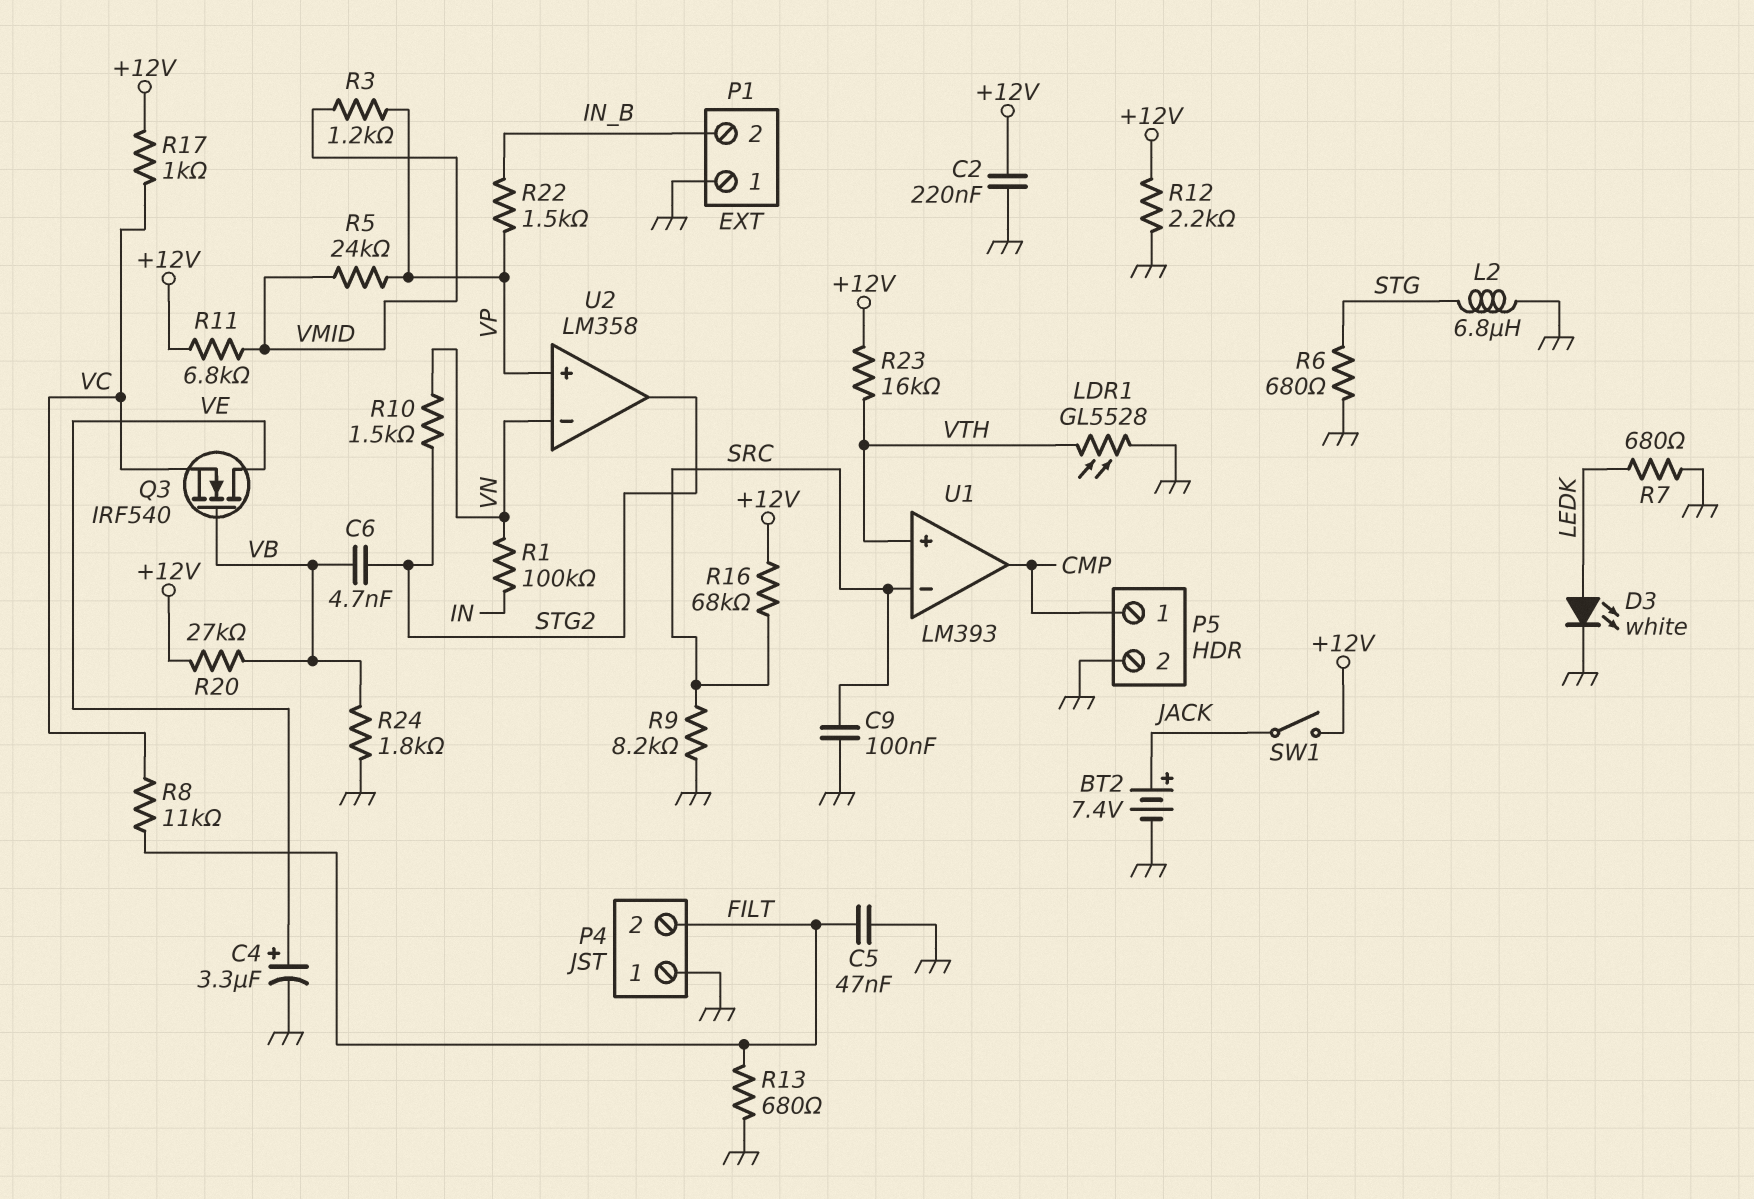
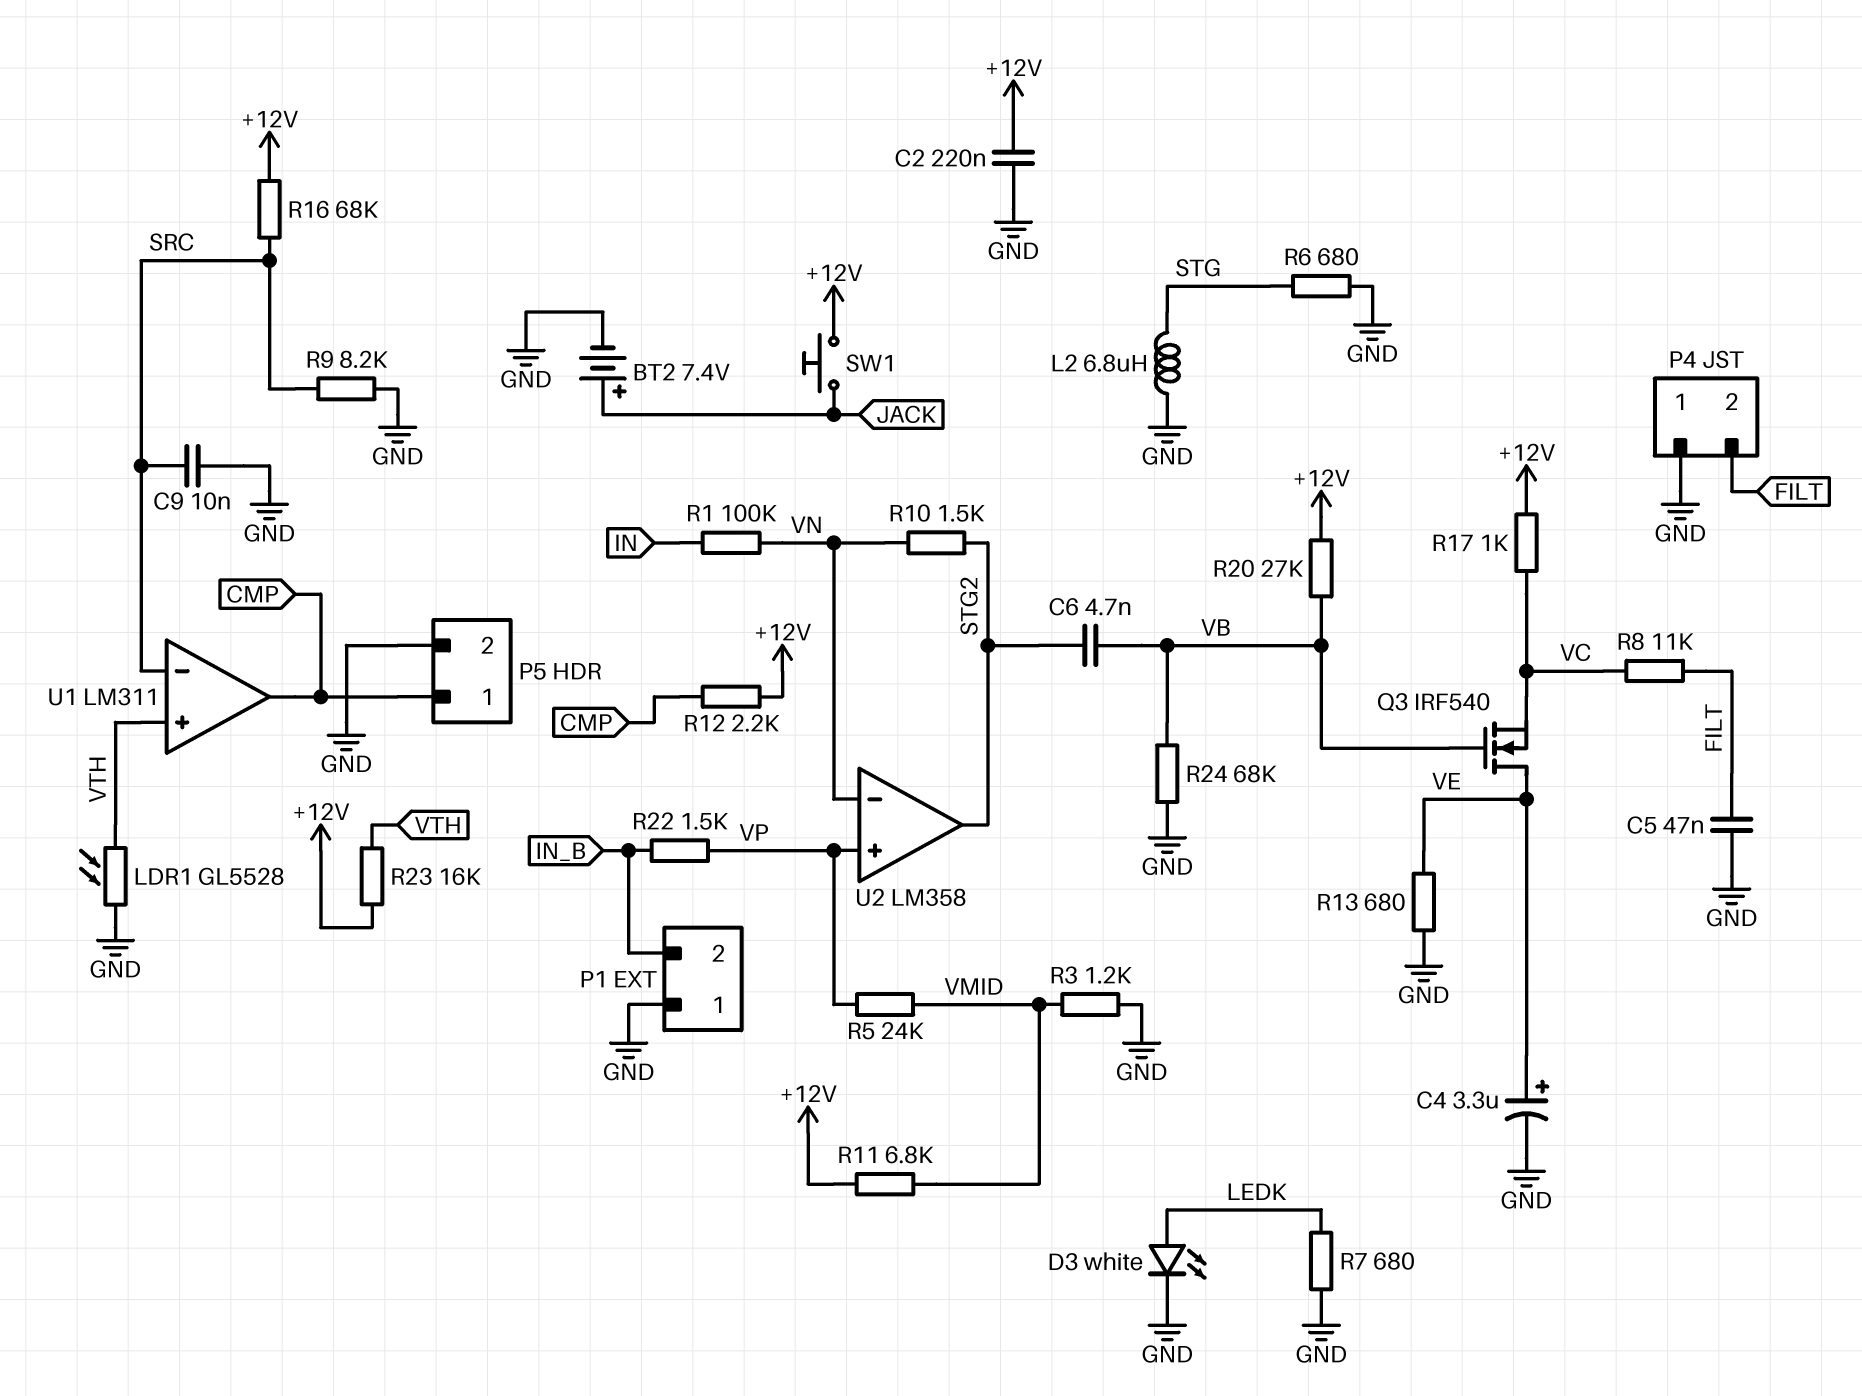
C9: 100nF (GND, SRC) -> 10nF (GND, SRC)
R3: 1.2k (VMID, VP) -> 1.2k (GND, VMID)
R12: 2.2k (+12V, GND) -> 2.2k (+12V, CMP)
R13: 680 (FILT, GND) -> 680 (GND, VE)
R24: 1.8k (GND, VB) -> 68k (GND, VB)
SW1: switch (+12V, JACK) -> button (+12V, JACK)
U1: LM393 -> LM311

